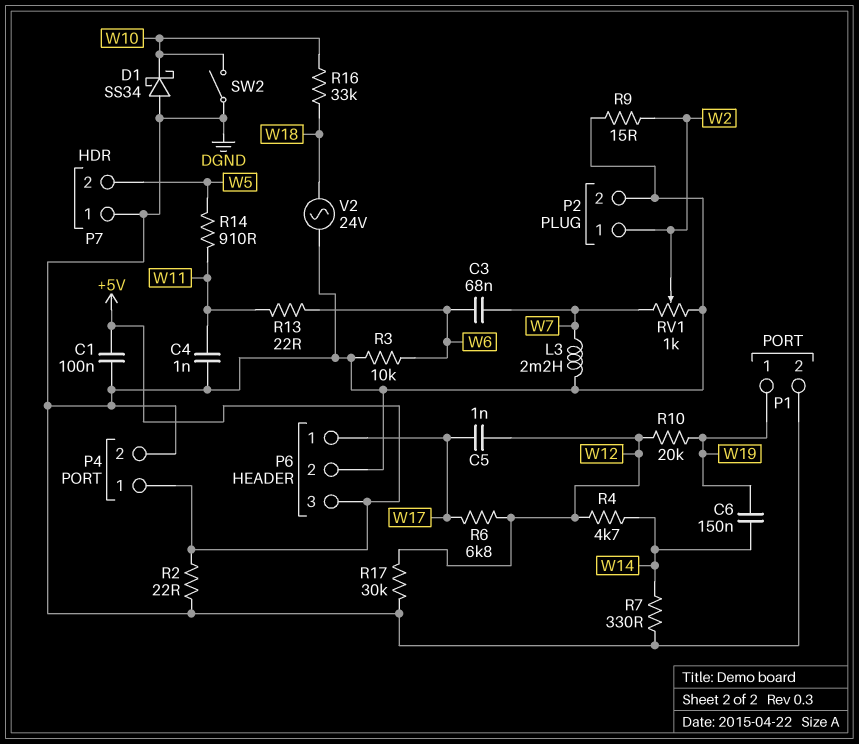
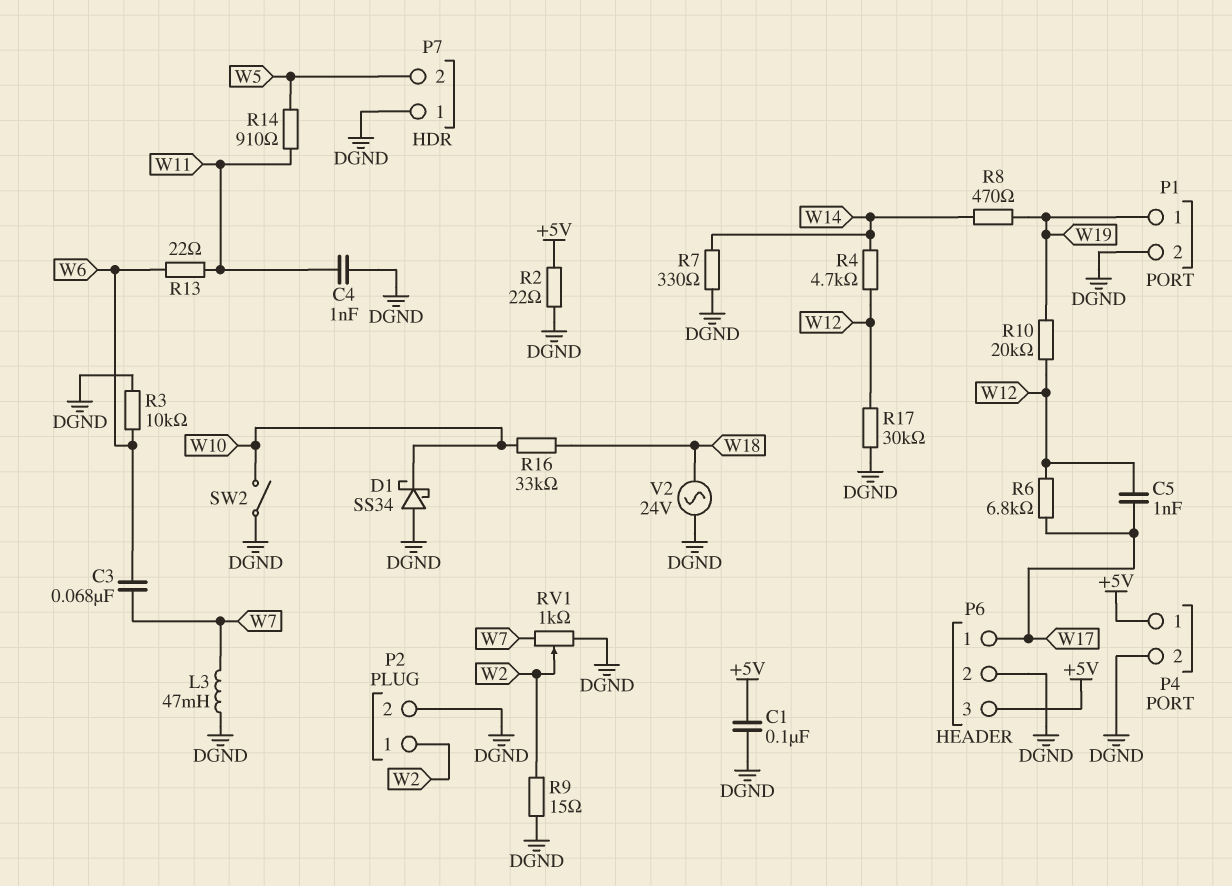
C6: 150nF (W14, W19) -> none
L3: 2.2mH (DGND, W7) -> 47mH (DGND, W7)
R8: none -> 470 (W14, W19)

